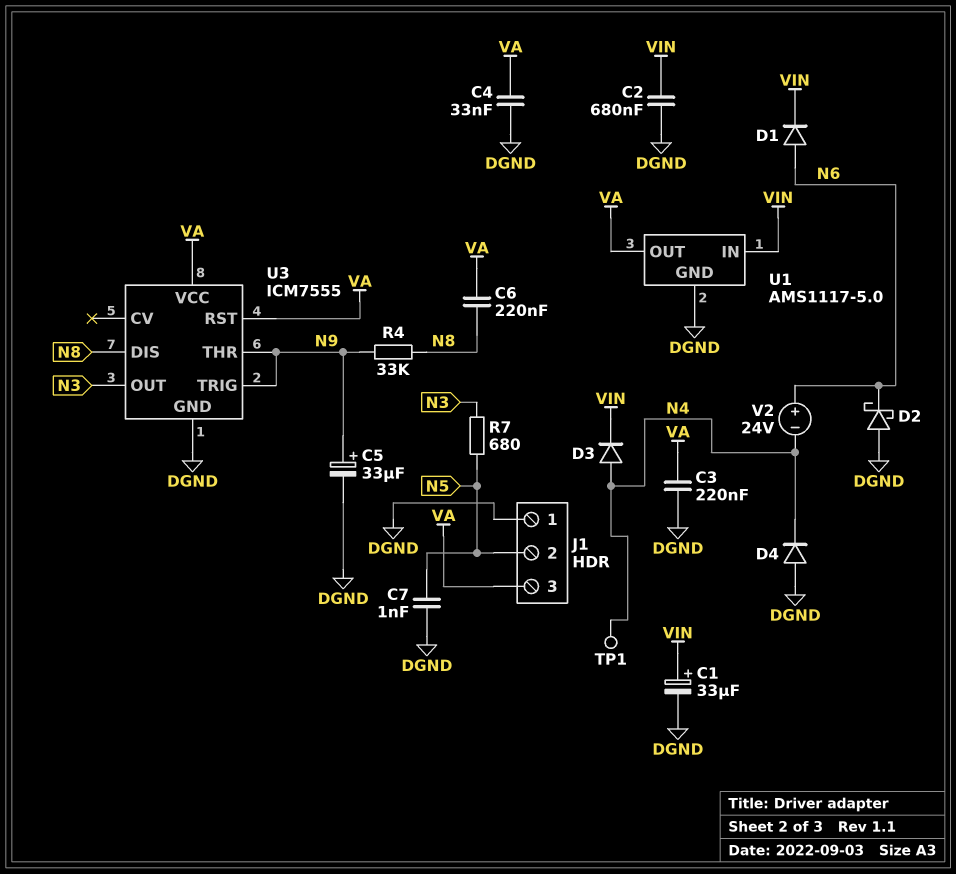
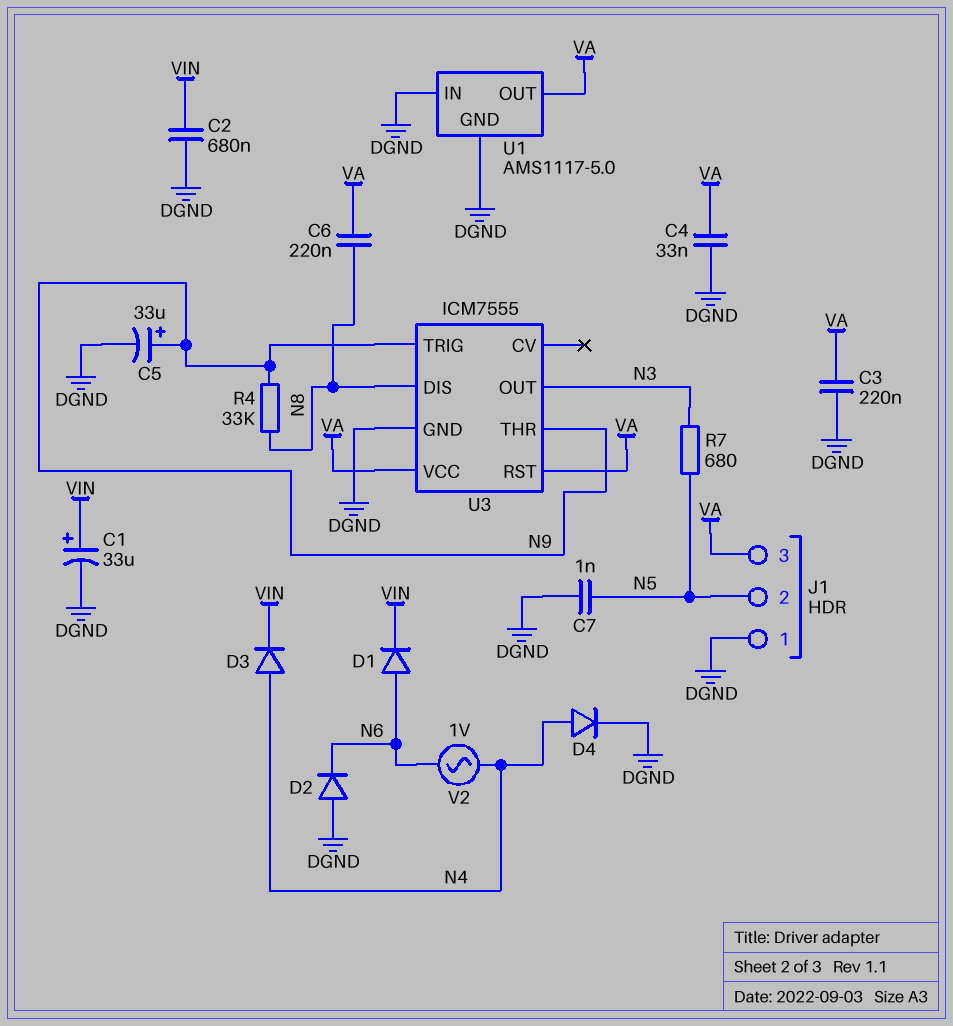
D2: schottky (A DGND, K N6) -> diode (A DGND, K N6)
D4: diode (A DGND, K N4) -> diode (A N4, K DGND)
TP1: test point (N4) -> none
U1 pin IN: VIN -> DGND
V2: 24V (plus N6, minus N4) -> AC 1V (N4, N6)

